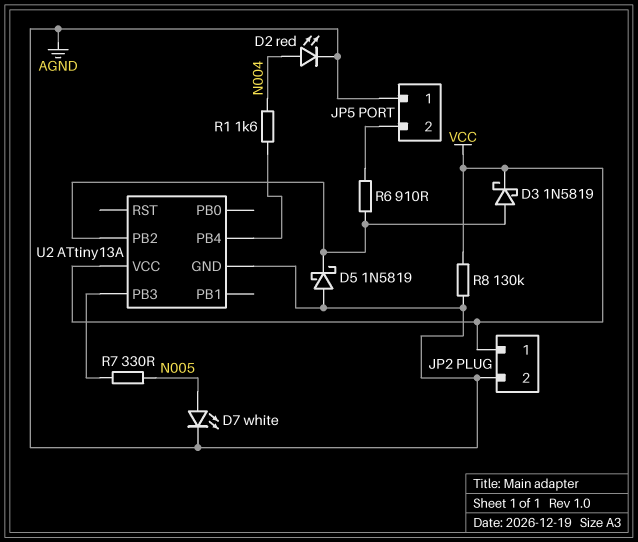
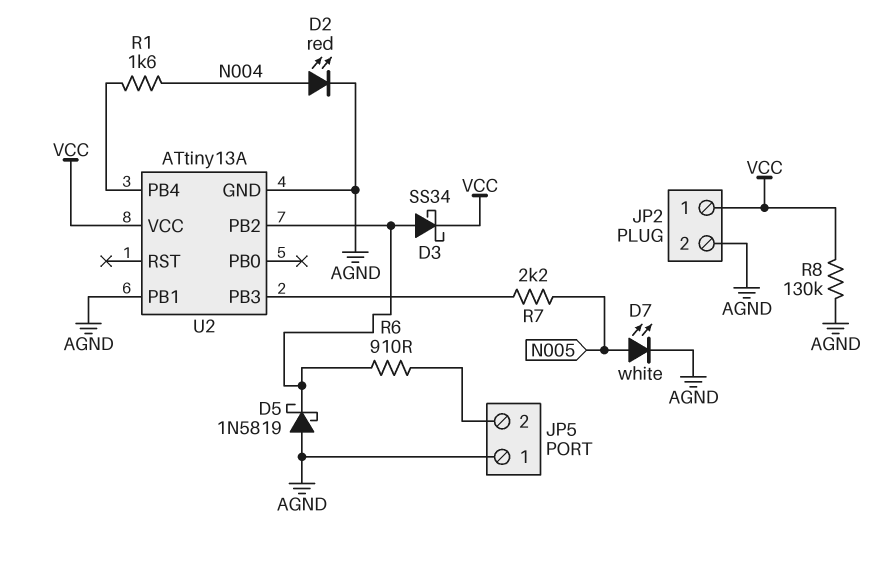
D3: schottky 1N5819 (A U2/PB2, K VCC) -> schottky SS34 (A U2/PB2, K VCC)
R7: 330 (N005, U2/PB3) -> 2.2k (N005, U2/PB3)
U2 pin PB1: none -> AGND

